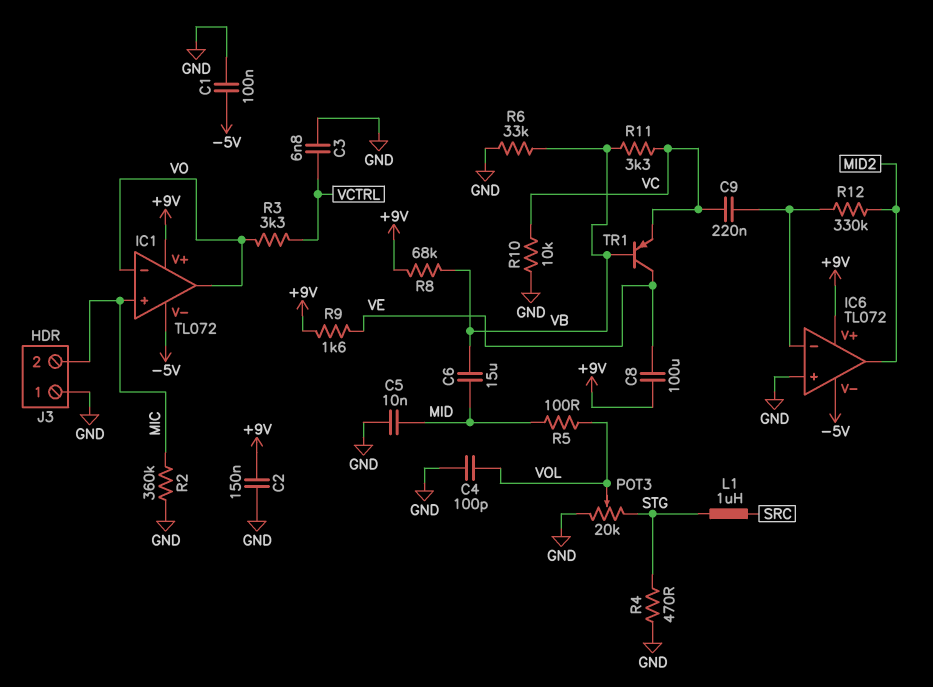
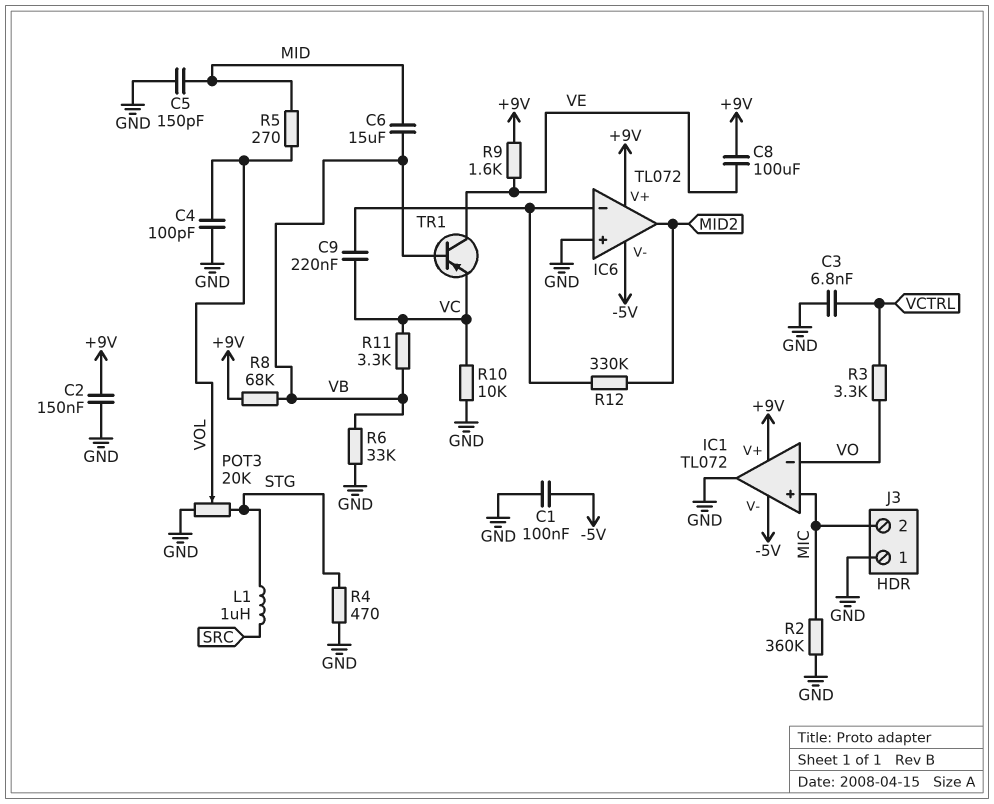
C5: 10nF (GND, MID) -> 150pF (GND, MID)
IC1 pin out: VO -> GND
R5: 100 (MID, VOL) -> 270 (MID, VOL)

